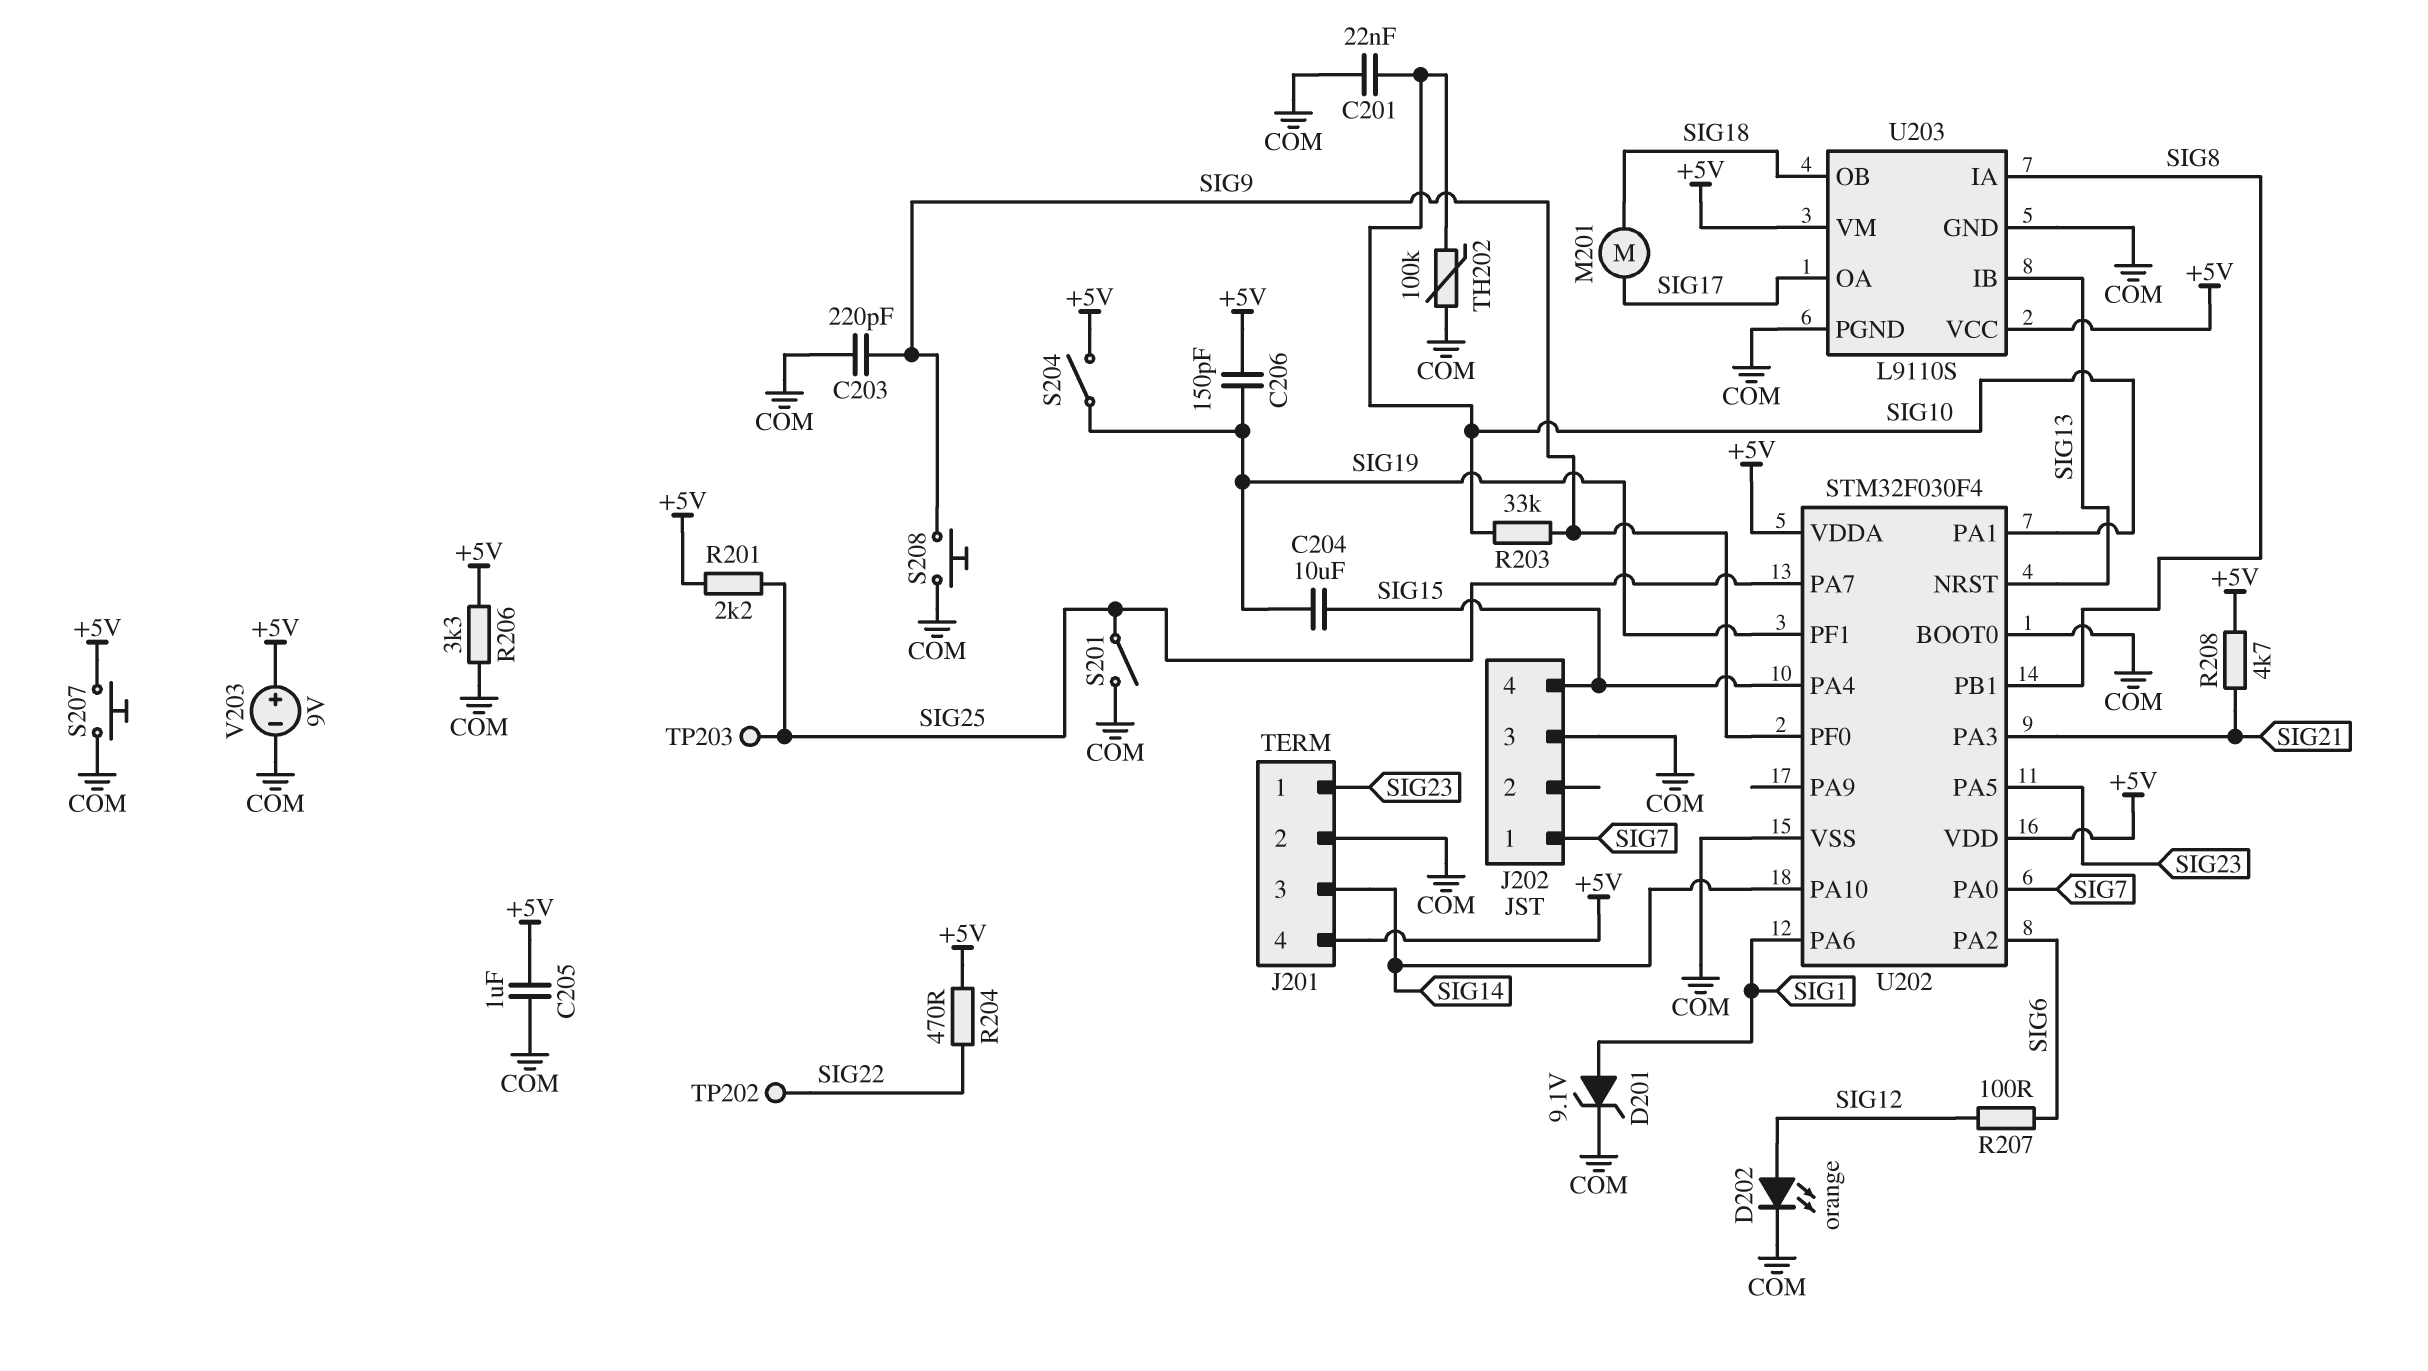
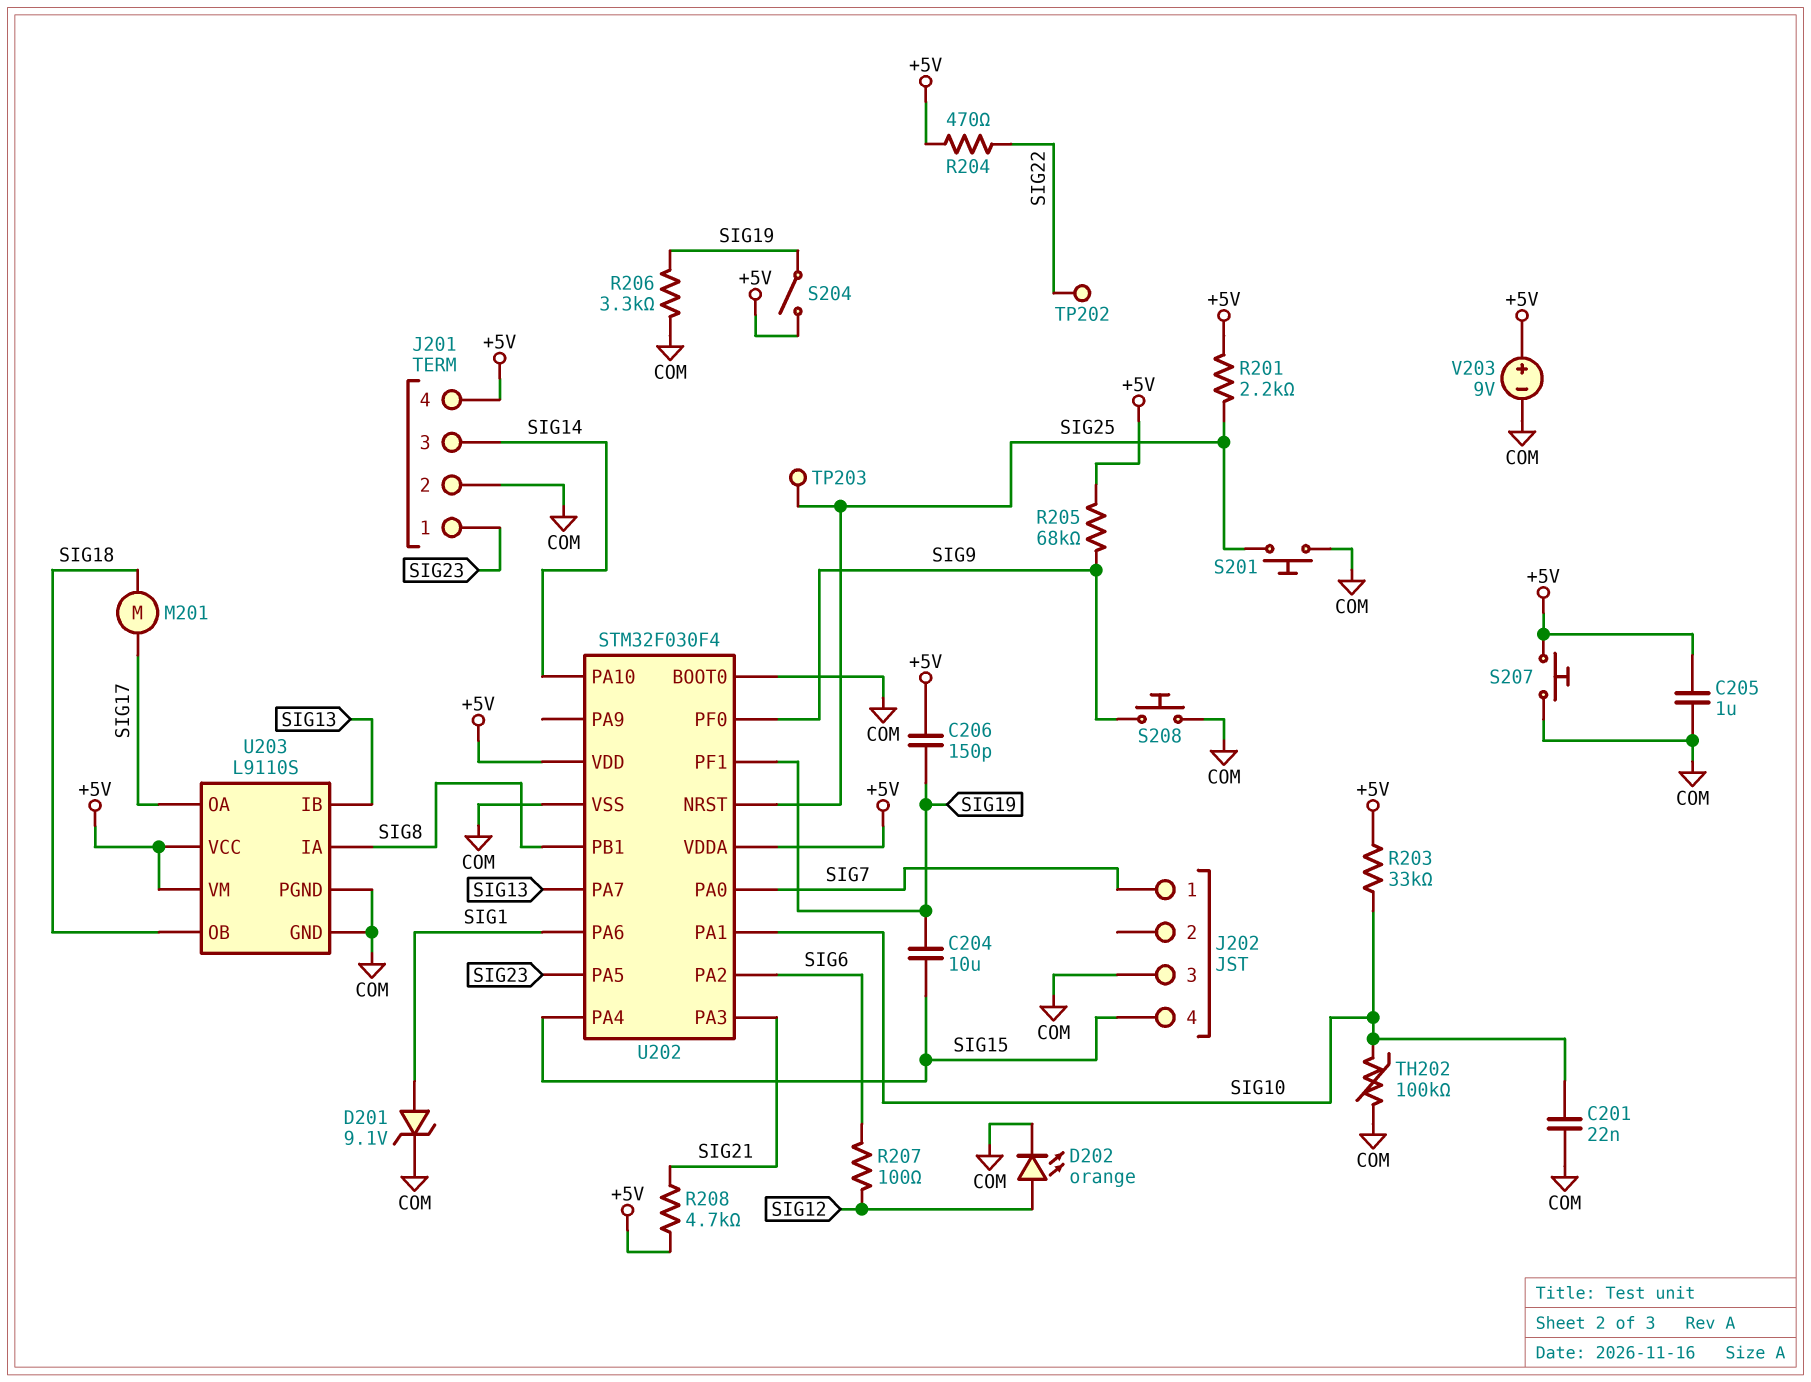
C203: 220pF (COM, SIG9) -> none
R203: 33k (SIG9, SIG10) -> 33k (+5V, SIG10)
R205: none -> 68k (+5V, SIG9)
R206: 3.3k (+5V, COM) -> 3.3k (COM, SIG19)
S201: switch (COM, SIG25) -> button (COM, SIG25)
U202 pin NRST: SIG13 -> SIG25
U202 pin PA7: SIG25 -> SIG13

